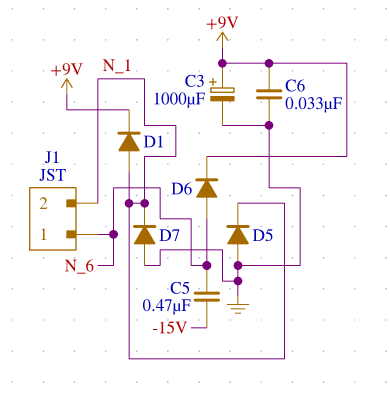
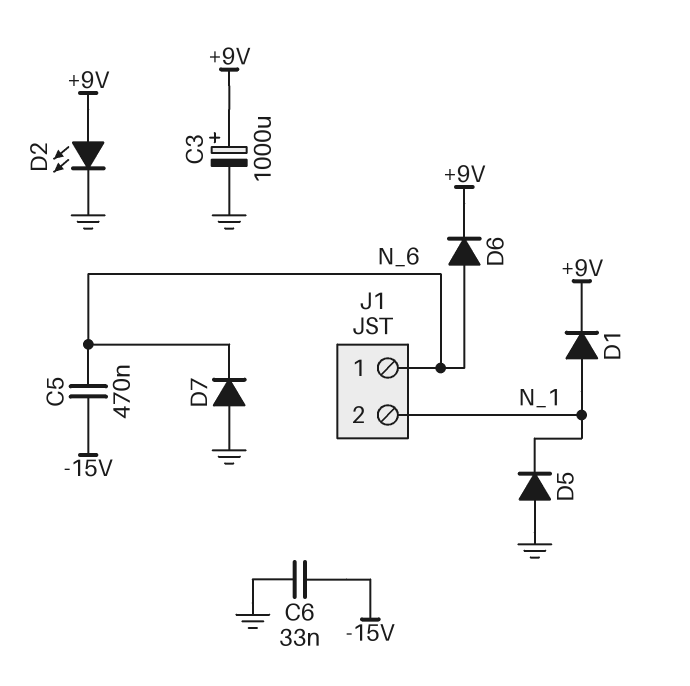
C6: 33nF (+9V, GND) -> 33nF (-15V, GND)
D2: none -> LED (A +9V, K GND)
D7: diode (A GND, K N_1) -> diode (A GND, K N_6)

